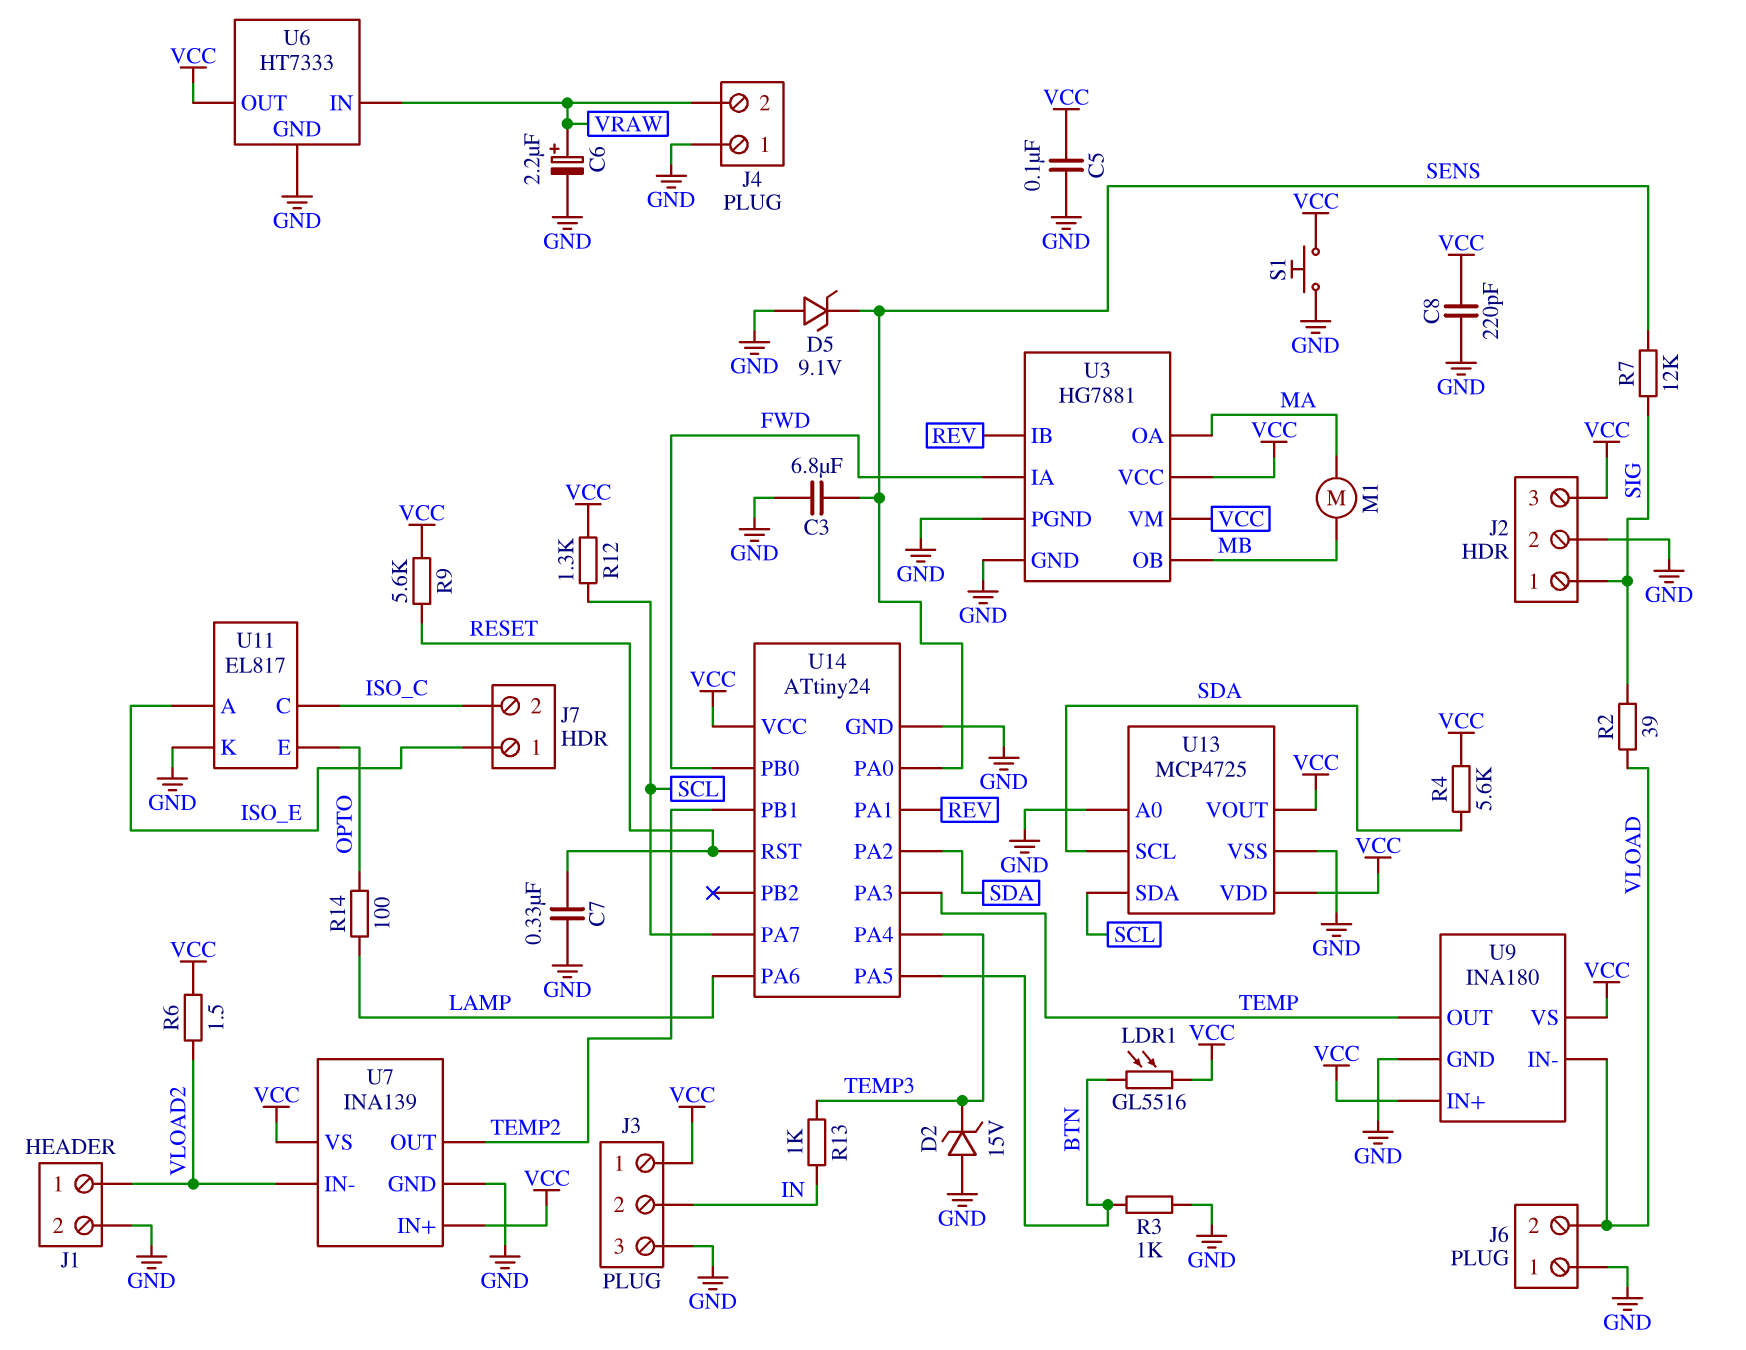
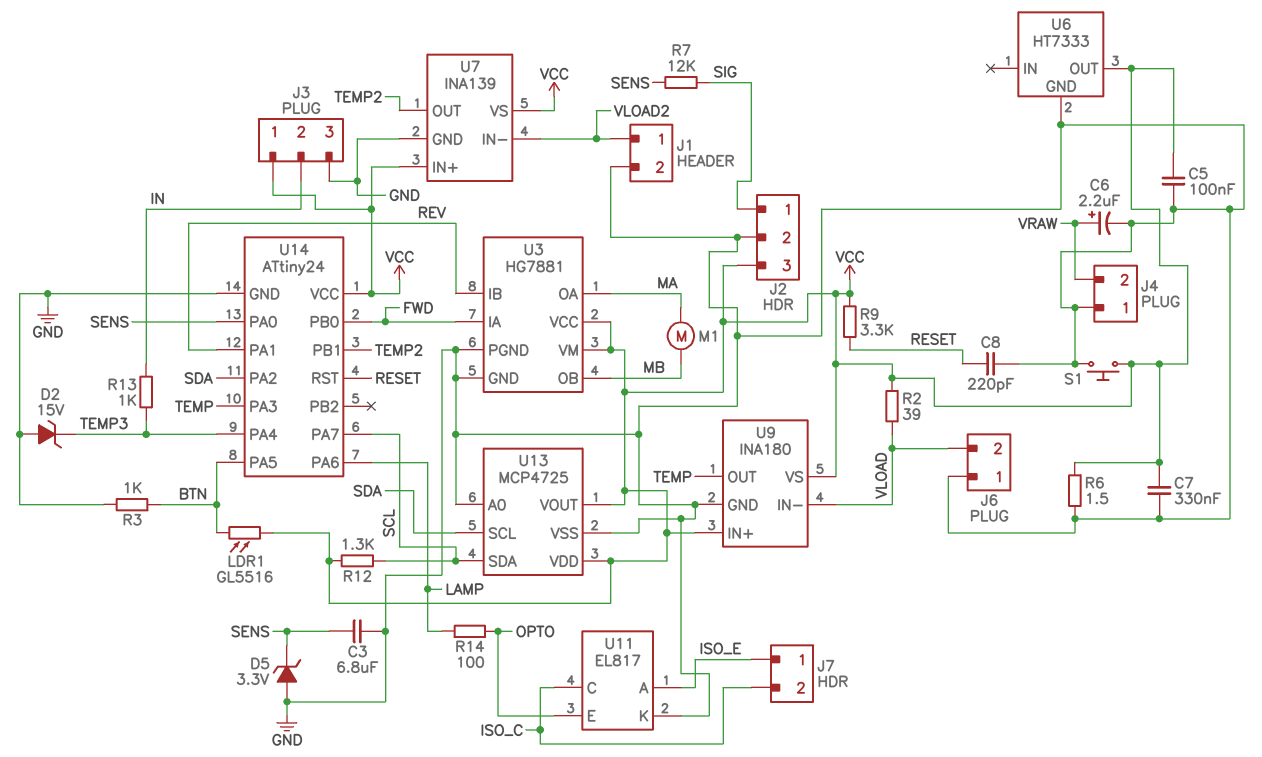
C7: 330nF (GND, RESET) -> 330nF (GND, VCC)
C8: 220pF (GND, VCC) -> 220pF (GND, RESET)
D5: zener 9.1V (A GND, K SENS) -> zener 3.3V (A GND, K SENS)
R2: 39 (SIG, VLOAD) -> 39 (VCC, VLOAD)
R4: 5.6k (SDA, VCC) -> none
R6: 1.5 (VCC, VLOAD2) -> 1.5 (GND, VCC)
R9: 5.6k (RESET, VCC) -> 3.3k (RESET, VCC)
U6 pin IN: VRAW -> none

